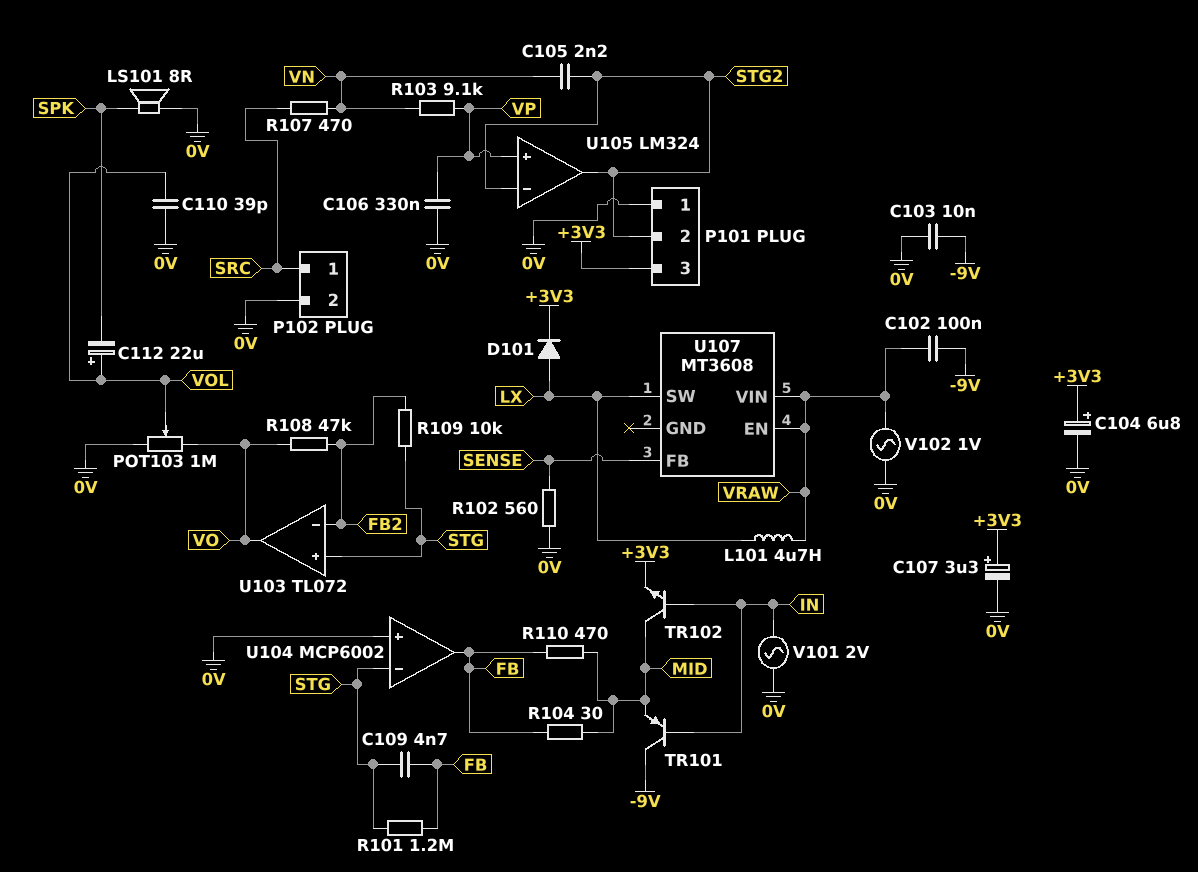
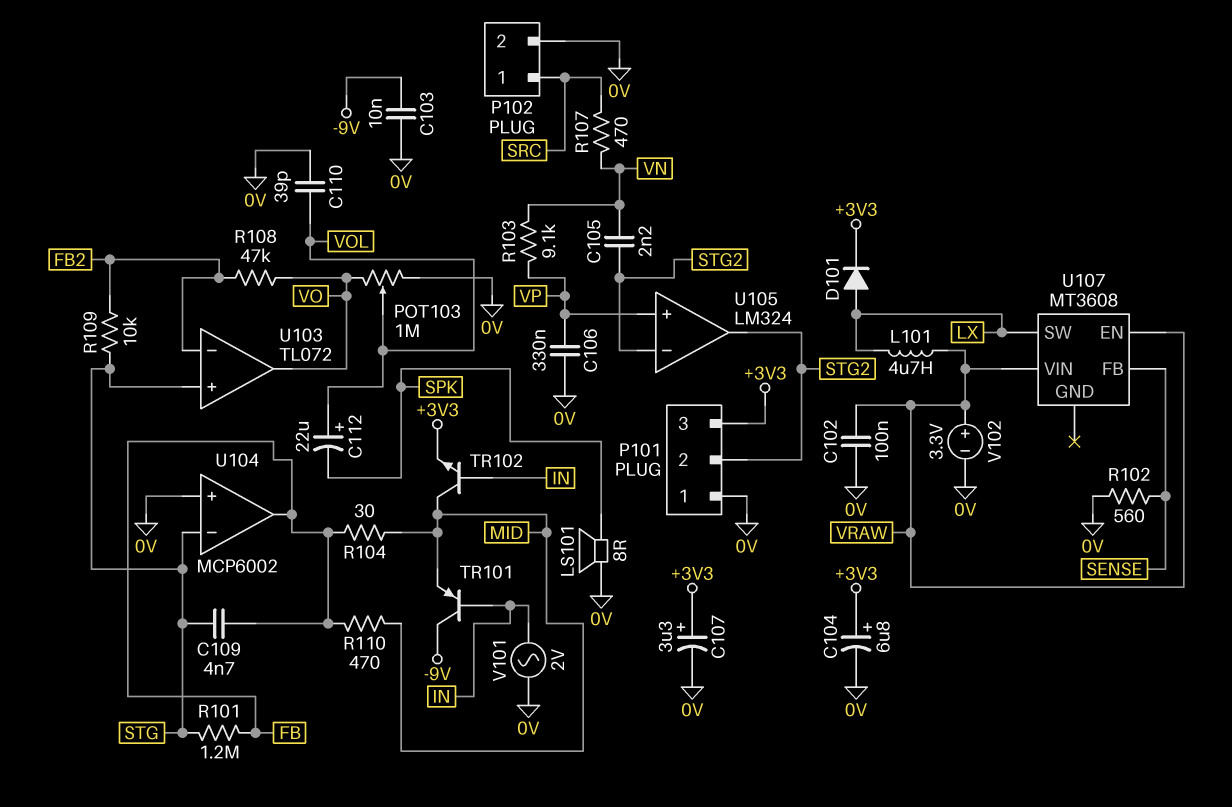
C102: 100nF (-9V, VRAW) -> 100nF (0V, VRAW)
V102: AC 1V (0V, VRAW) -> 3.3V (plus VRAW, minus 0V)

